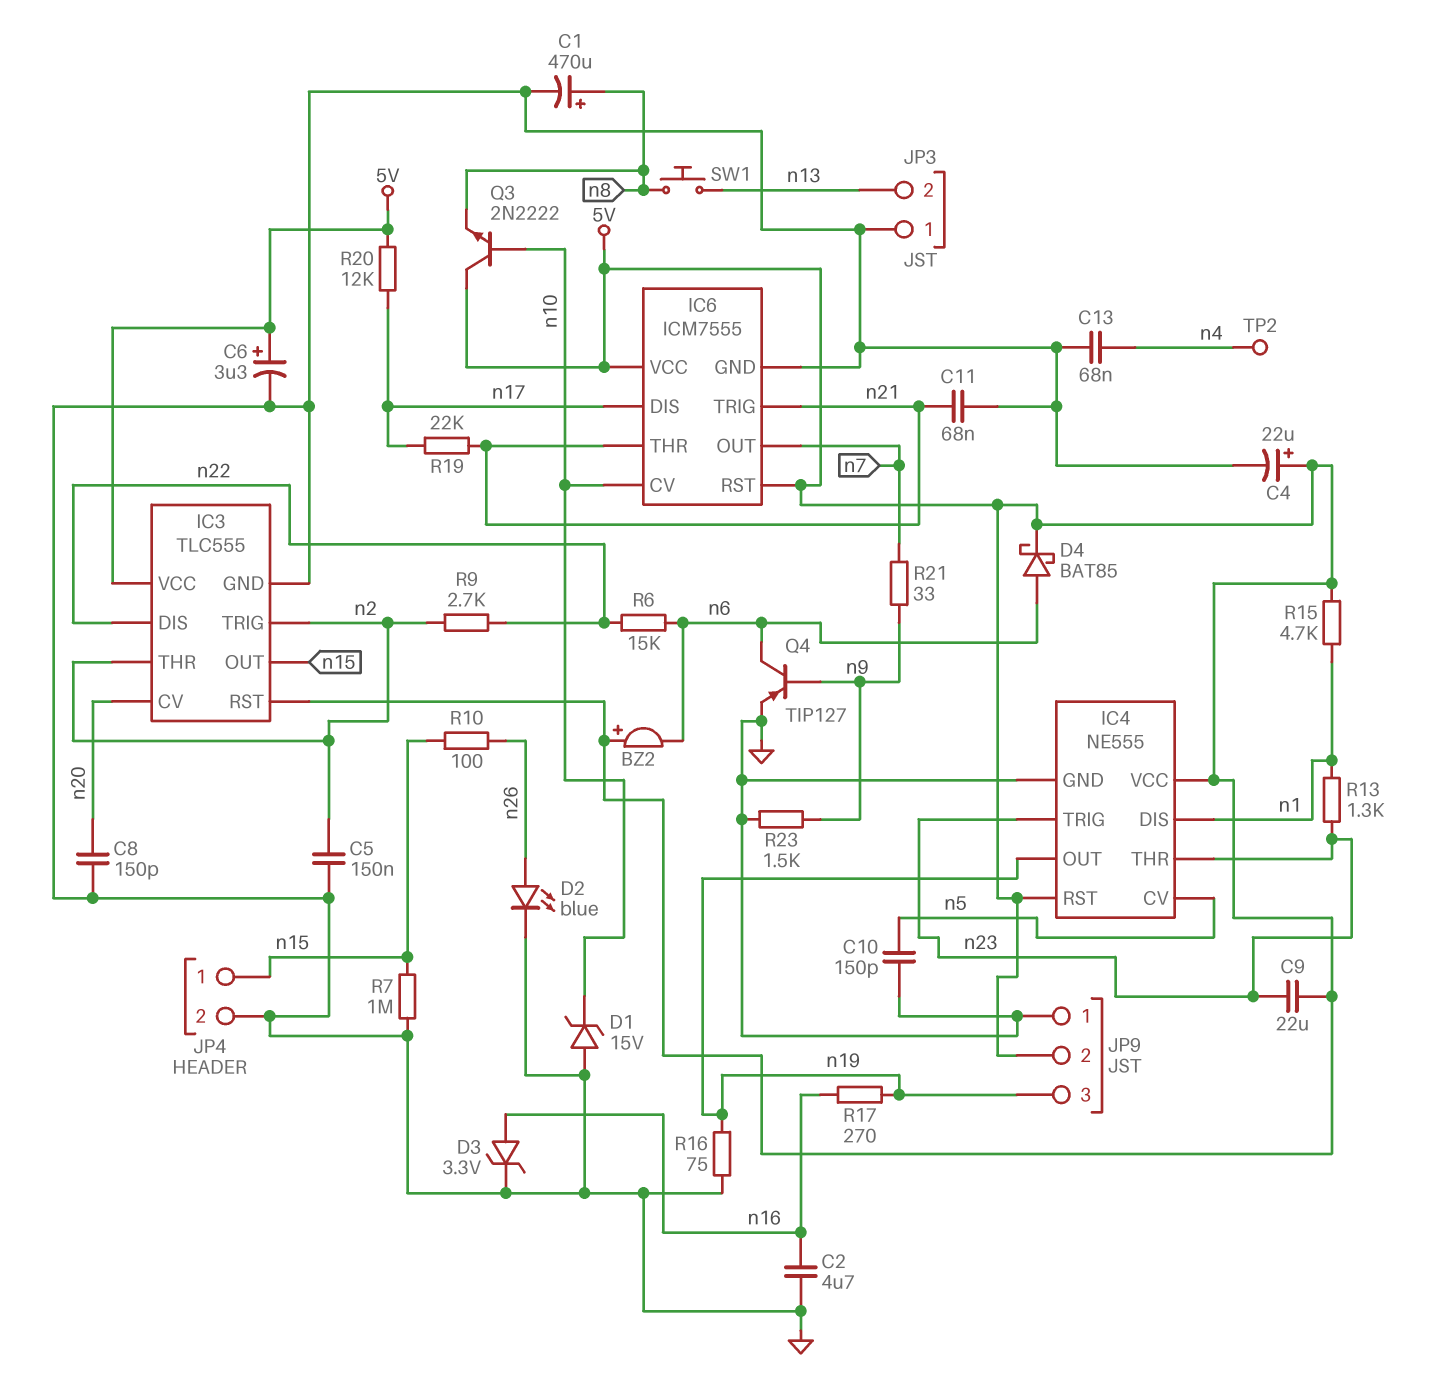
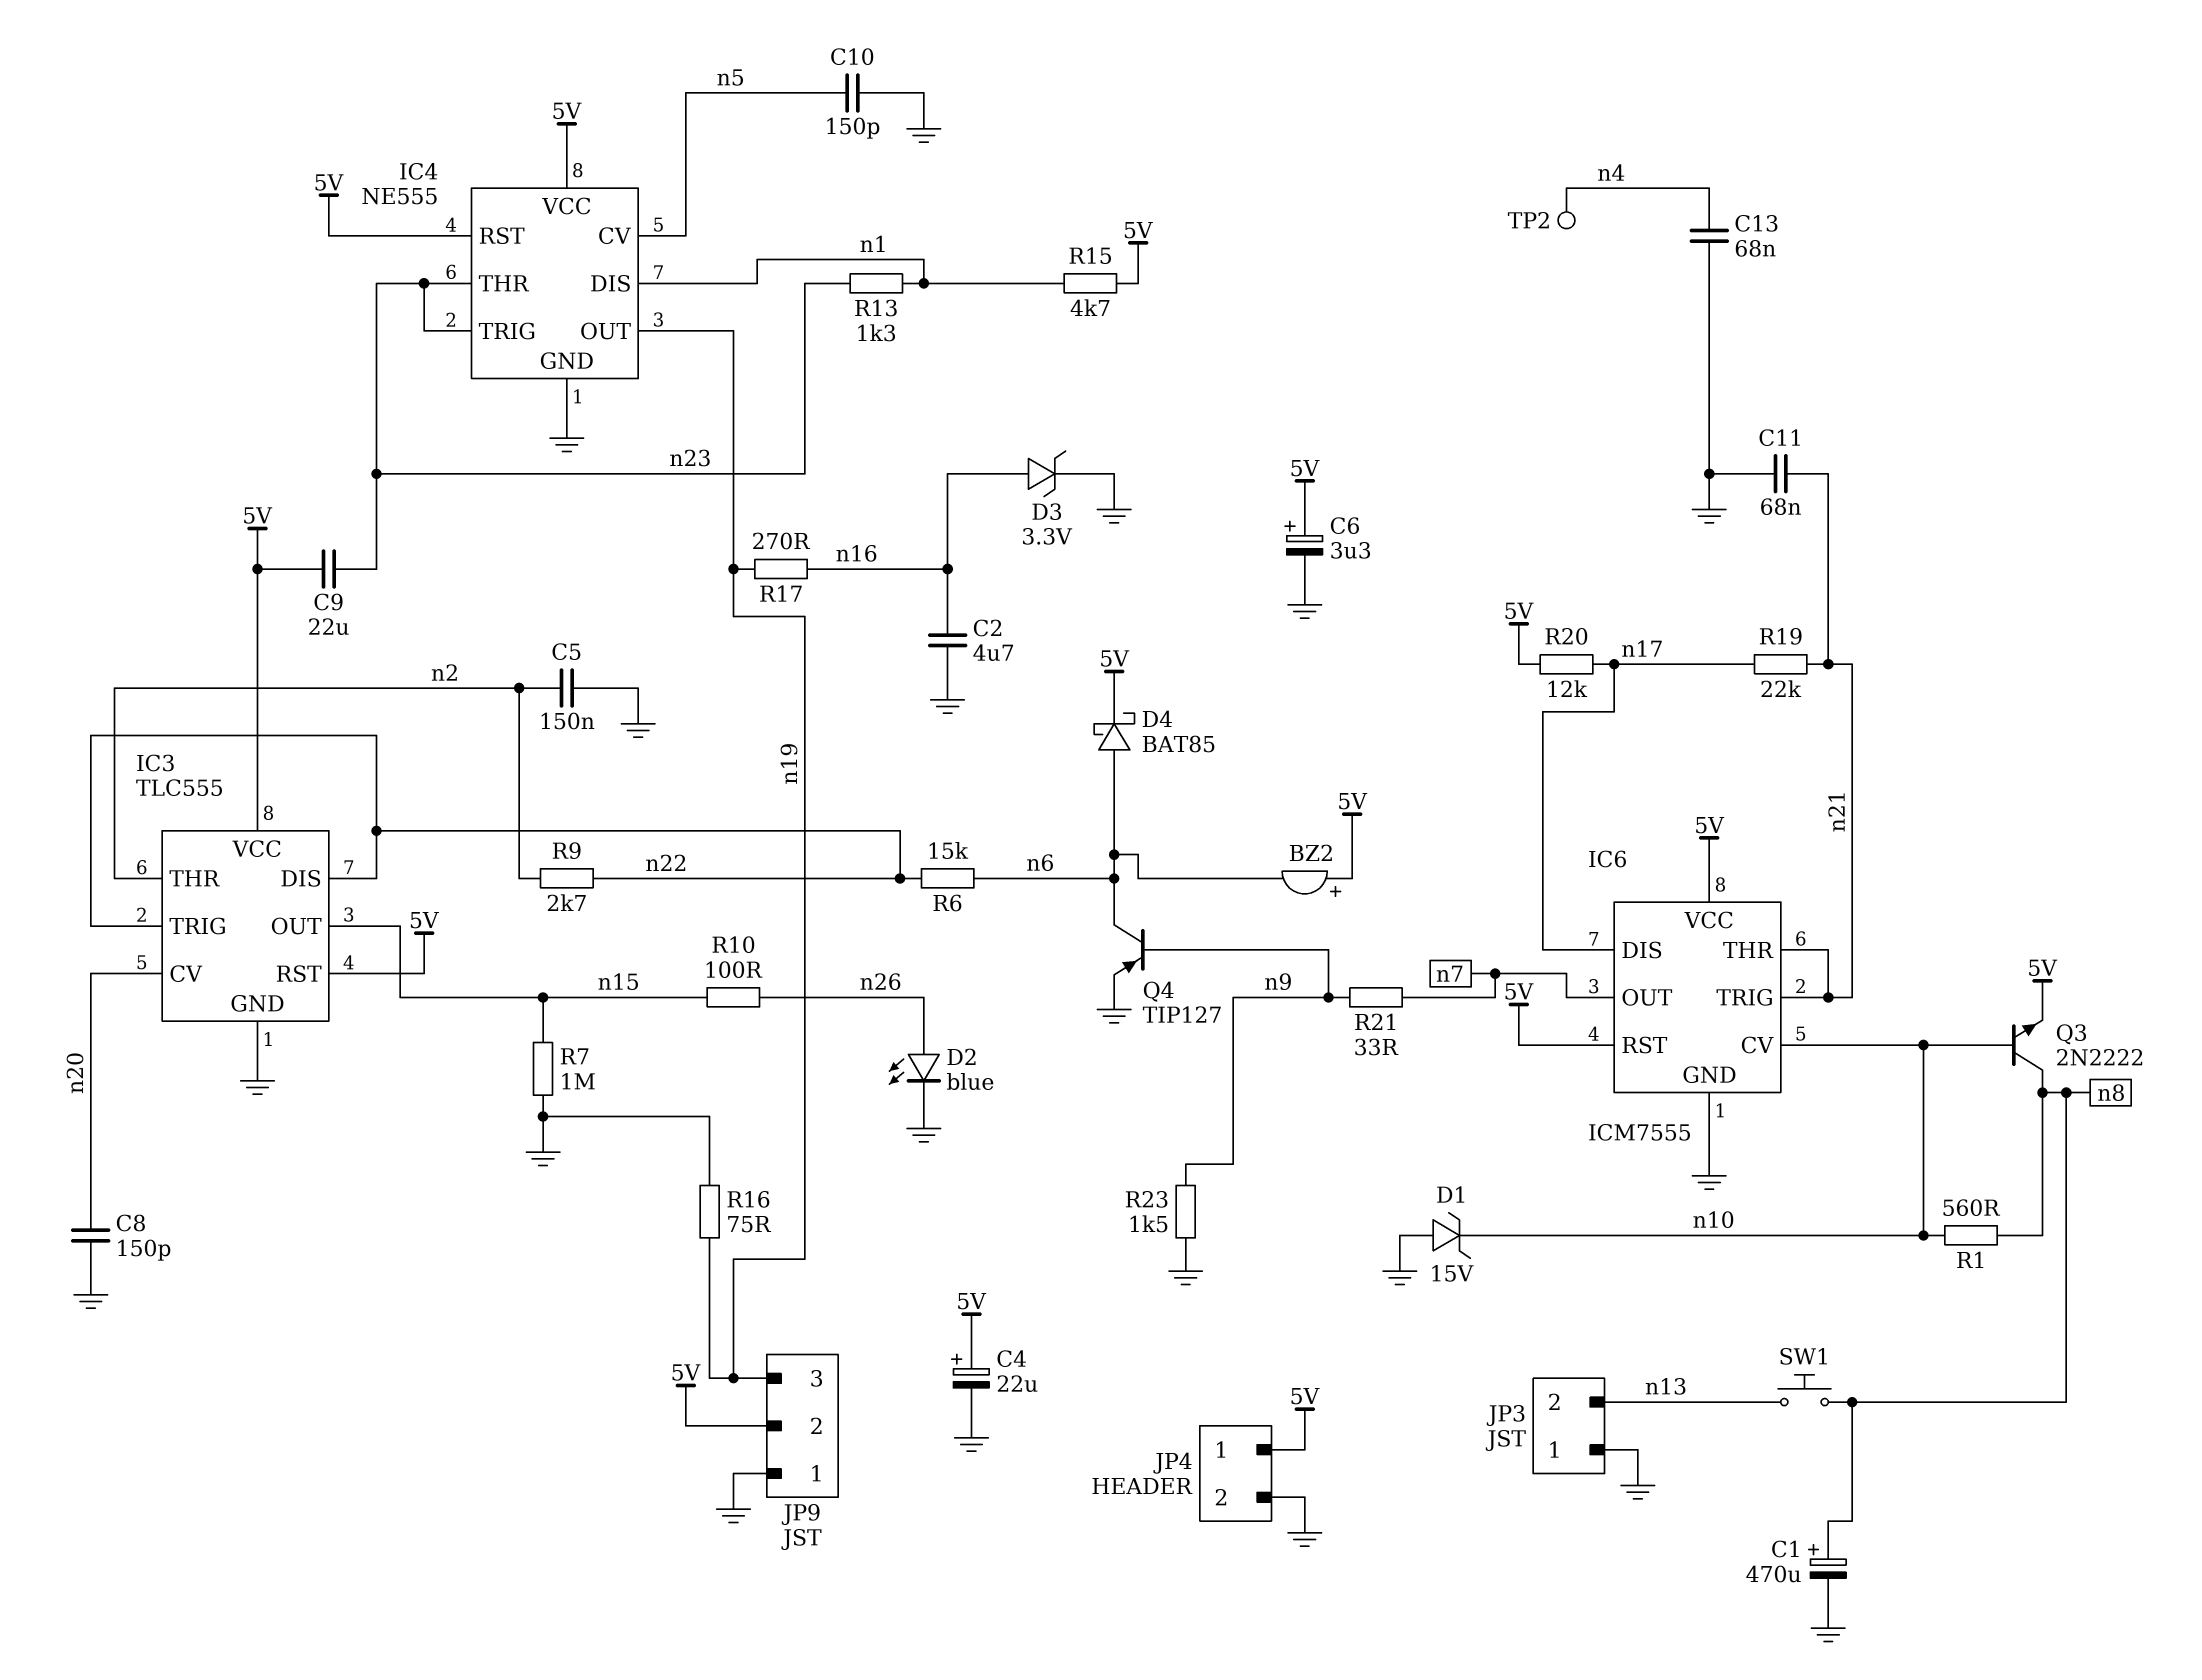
IC3 pin TRIG: n2 -> n22
JP4 pin 1: n15 -> 5V
Q3: NPN 2N2222 (B n10, C 5V, E n8) -> NPN 2N2222 (B n10, C n8, E 5V)
R1: none -> 560 (n8, n10)

